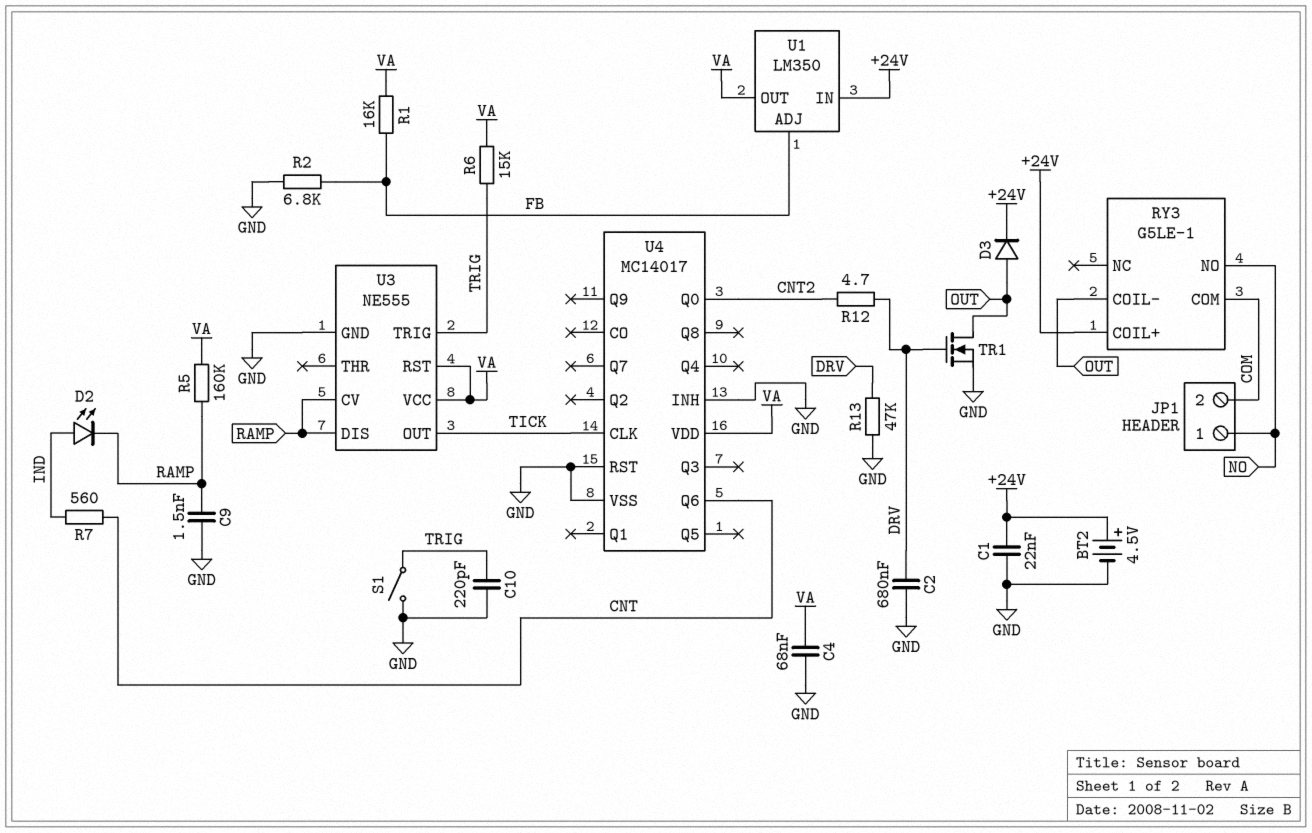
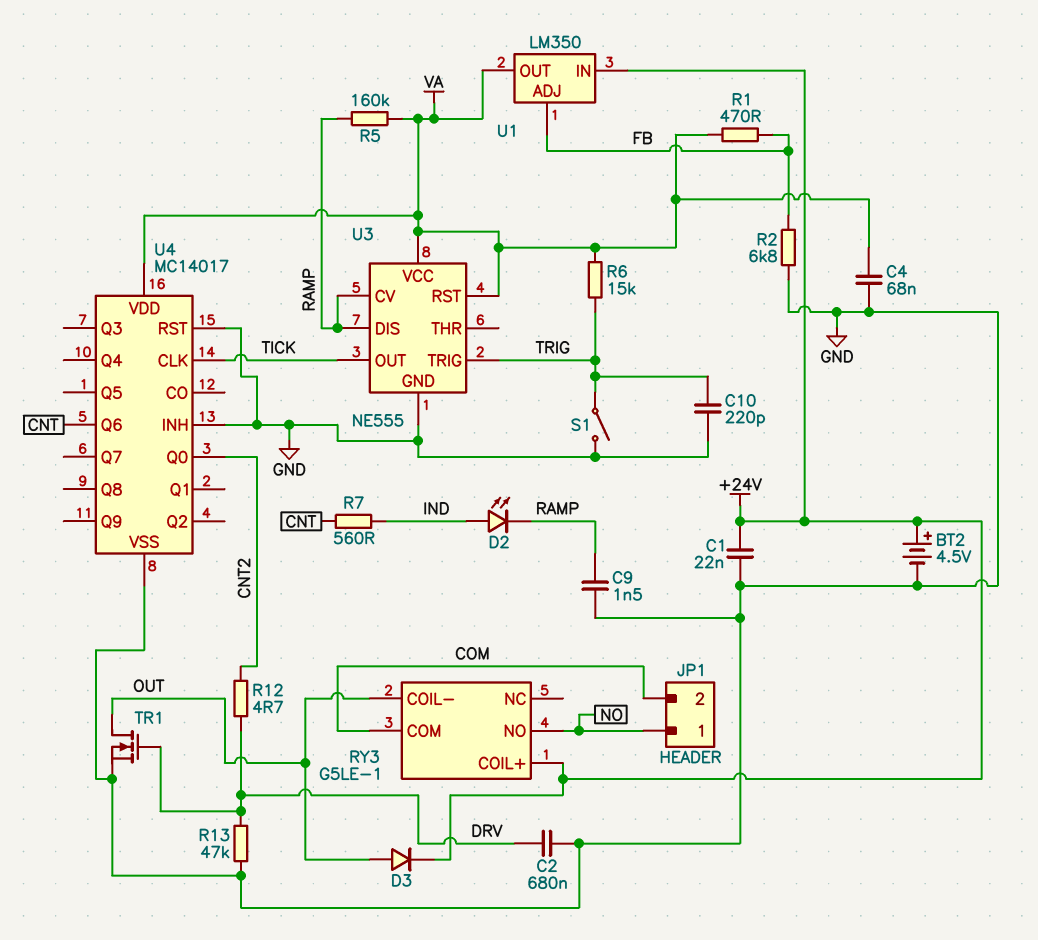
R1: 16k (FB, VA) -> 470 (FB, VA)

